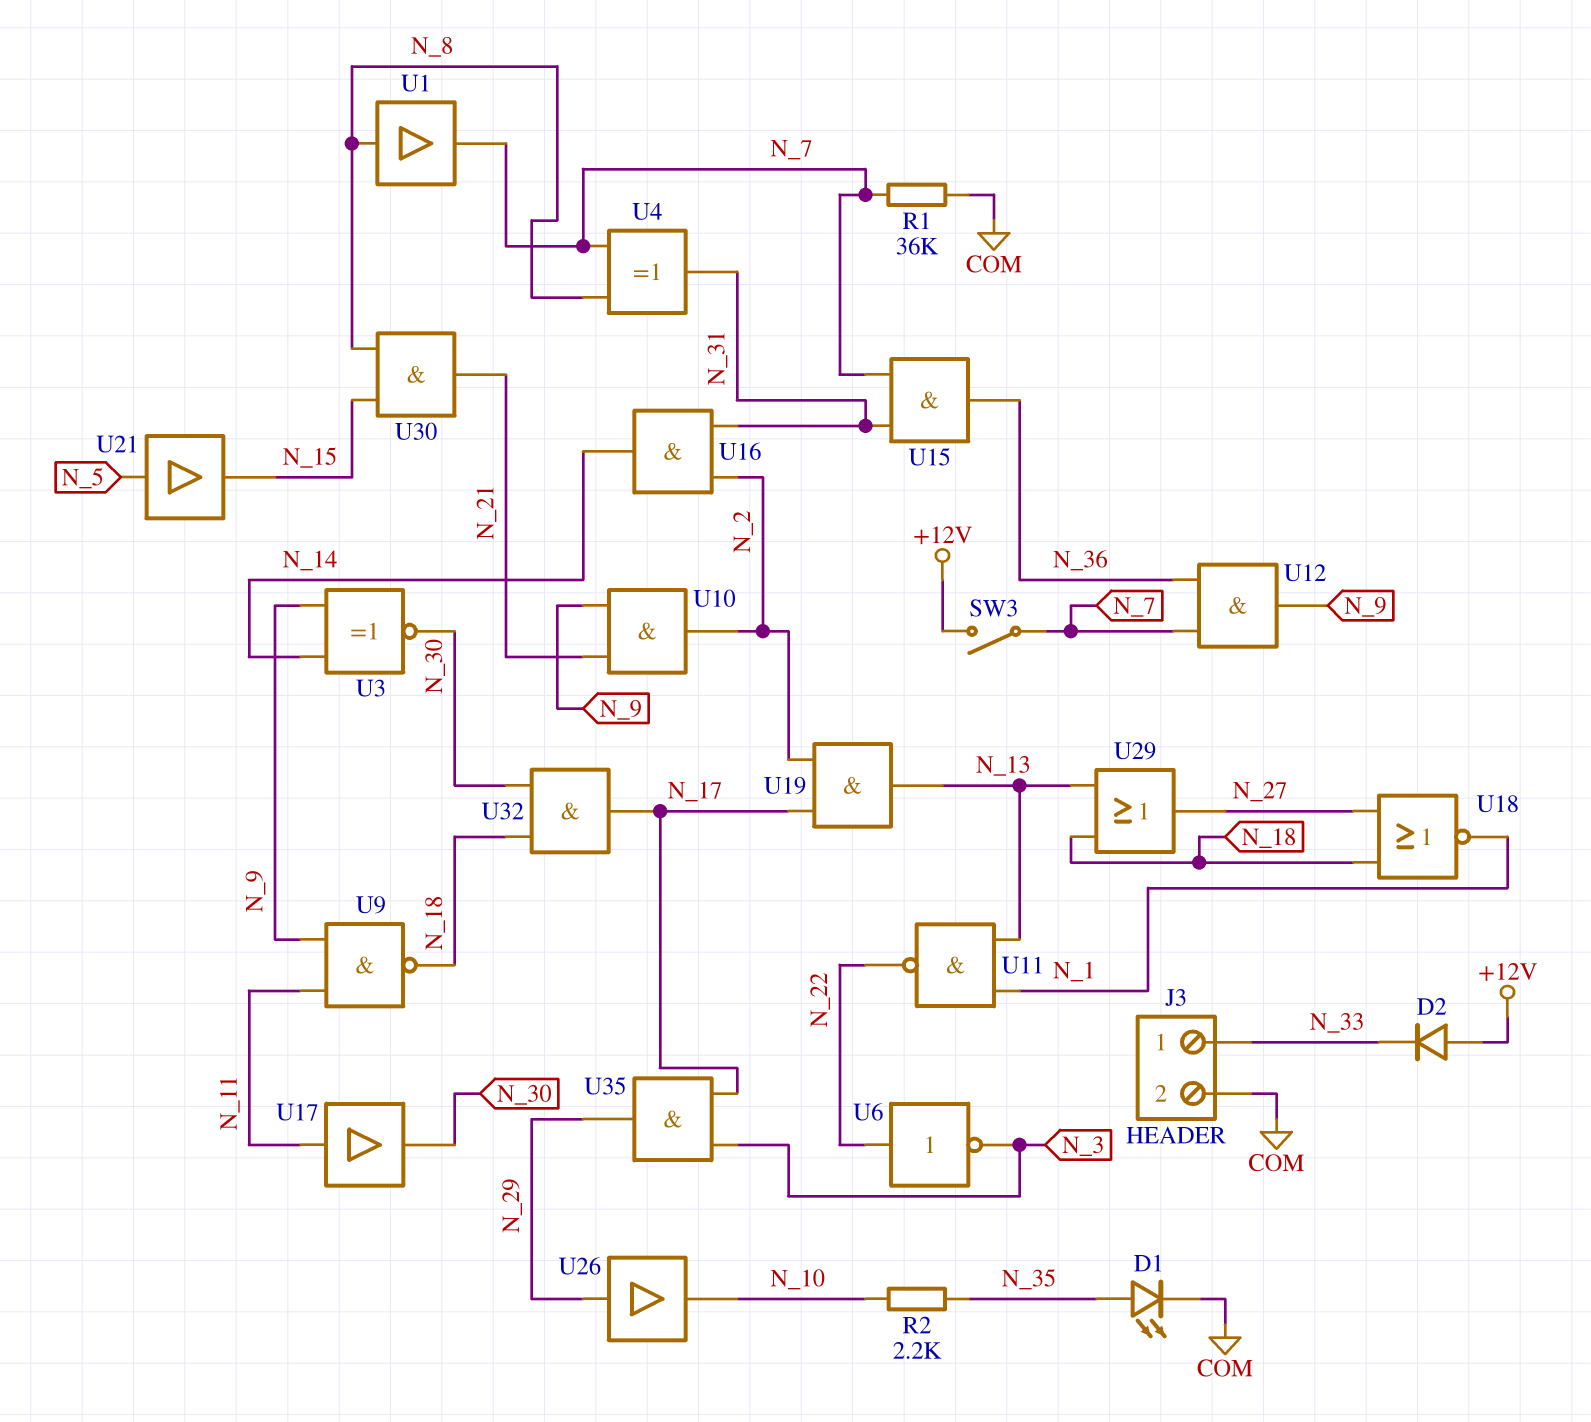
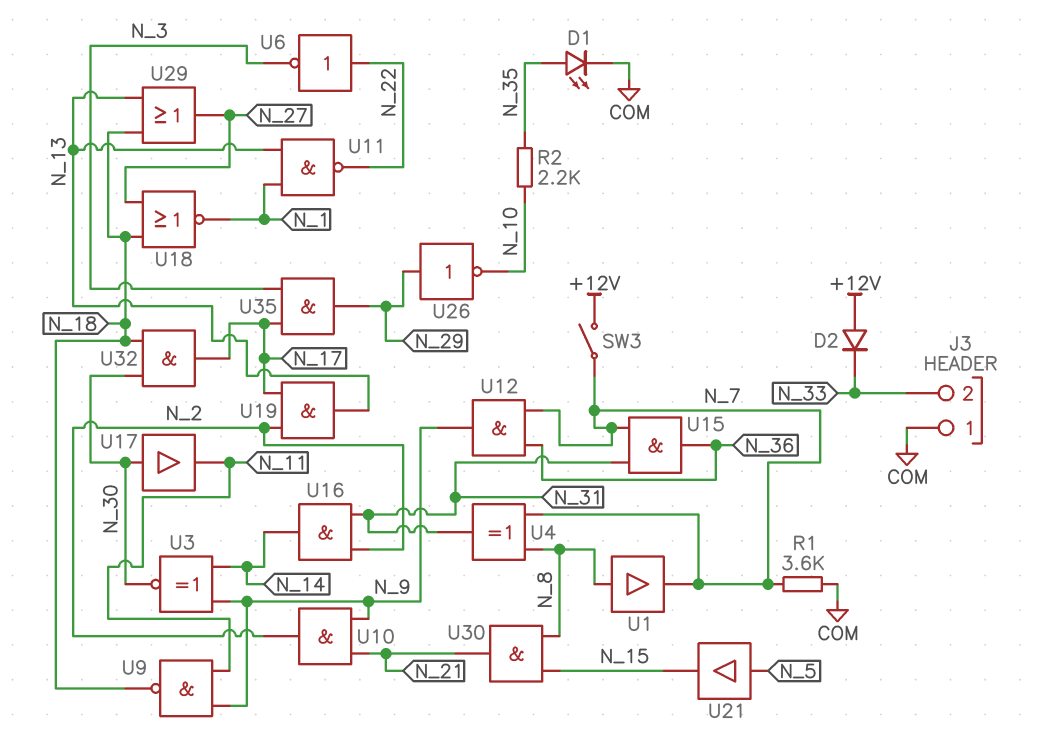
J3 pin 1: N_33 -> COM
J3 pin 2: COM -> N_33
R1: 36k (COM, N_7) -> 3.6k (COM, N_7)
U17: buffer (in N_11, out N_30) -> buffer (in N_30, out N_11)
U26: buffer (in N_29, out N_10) -> NOT (in N_29, out N_10)

